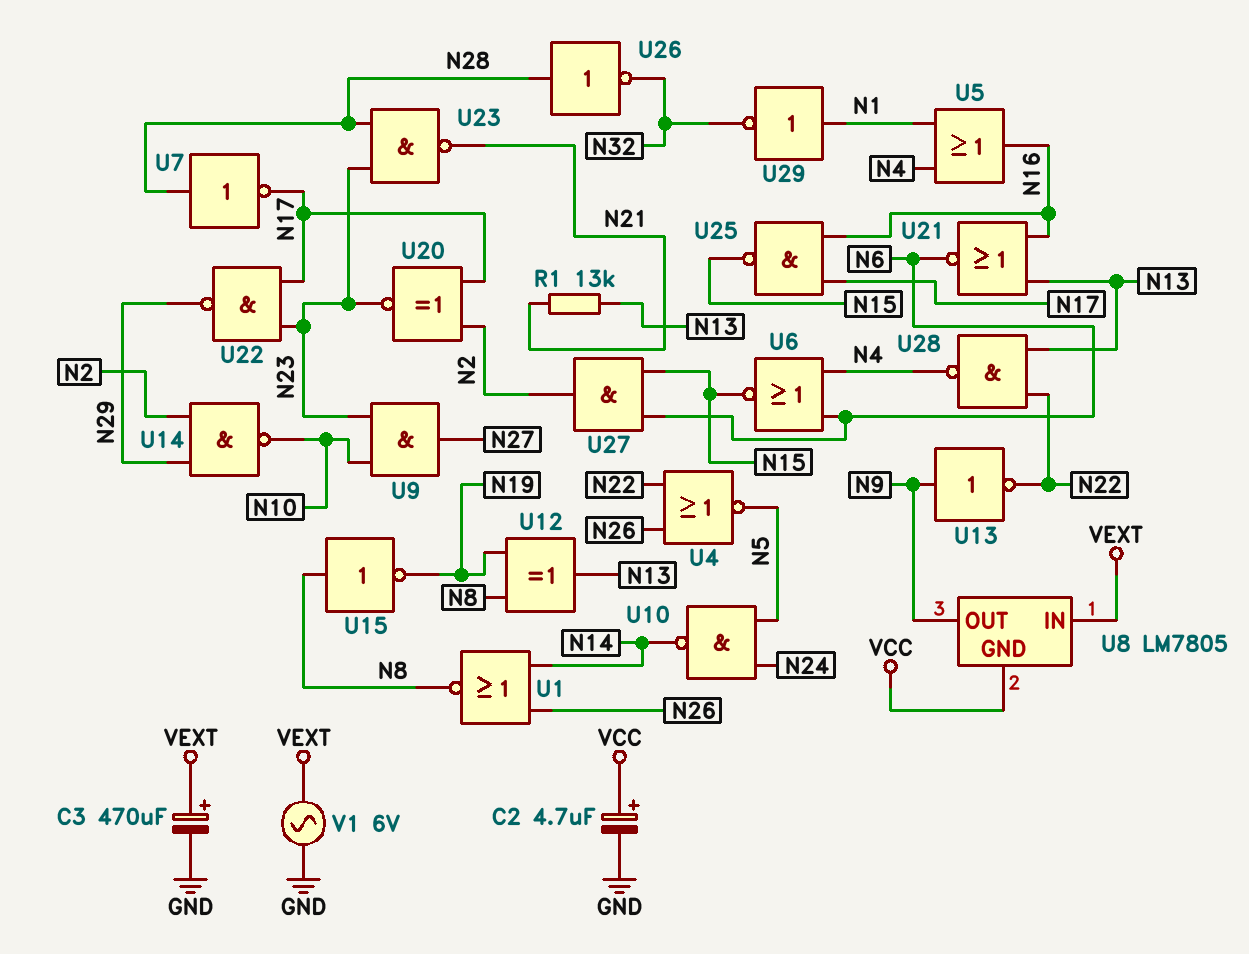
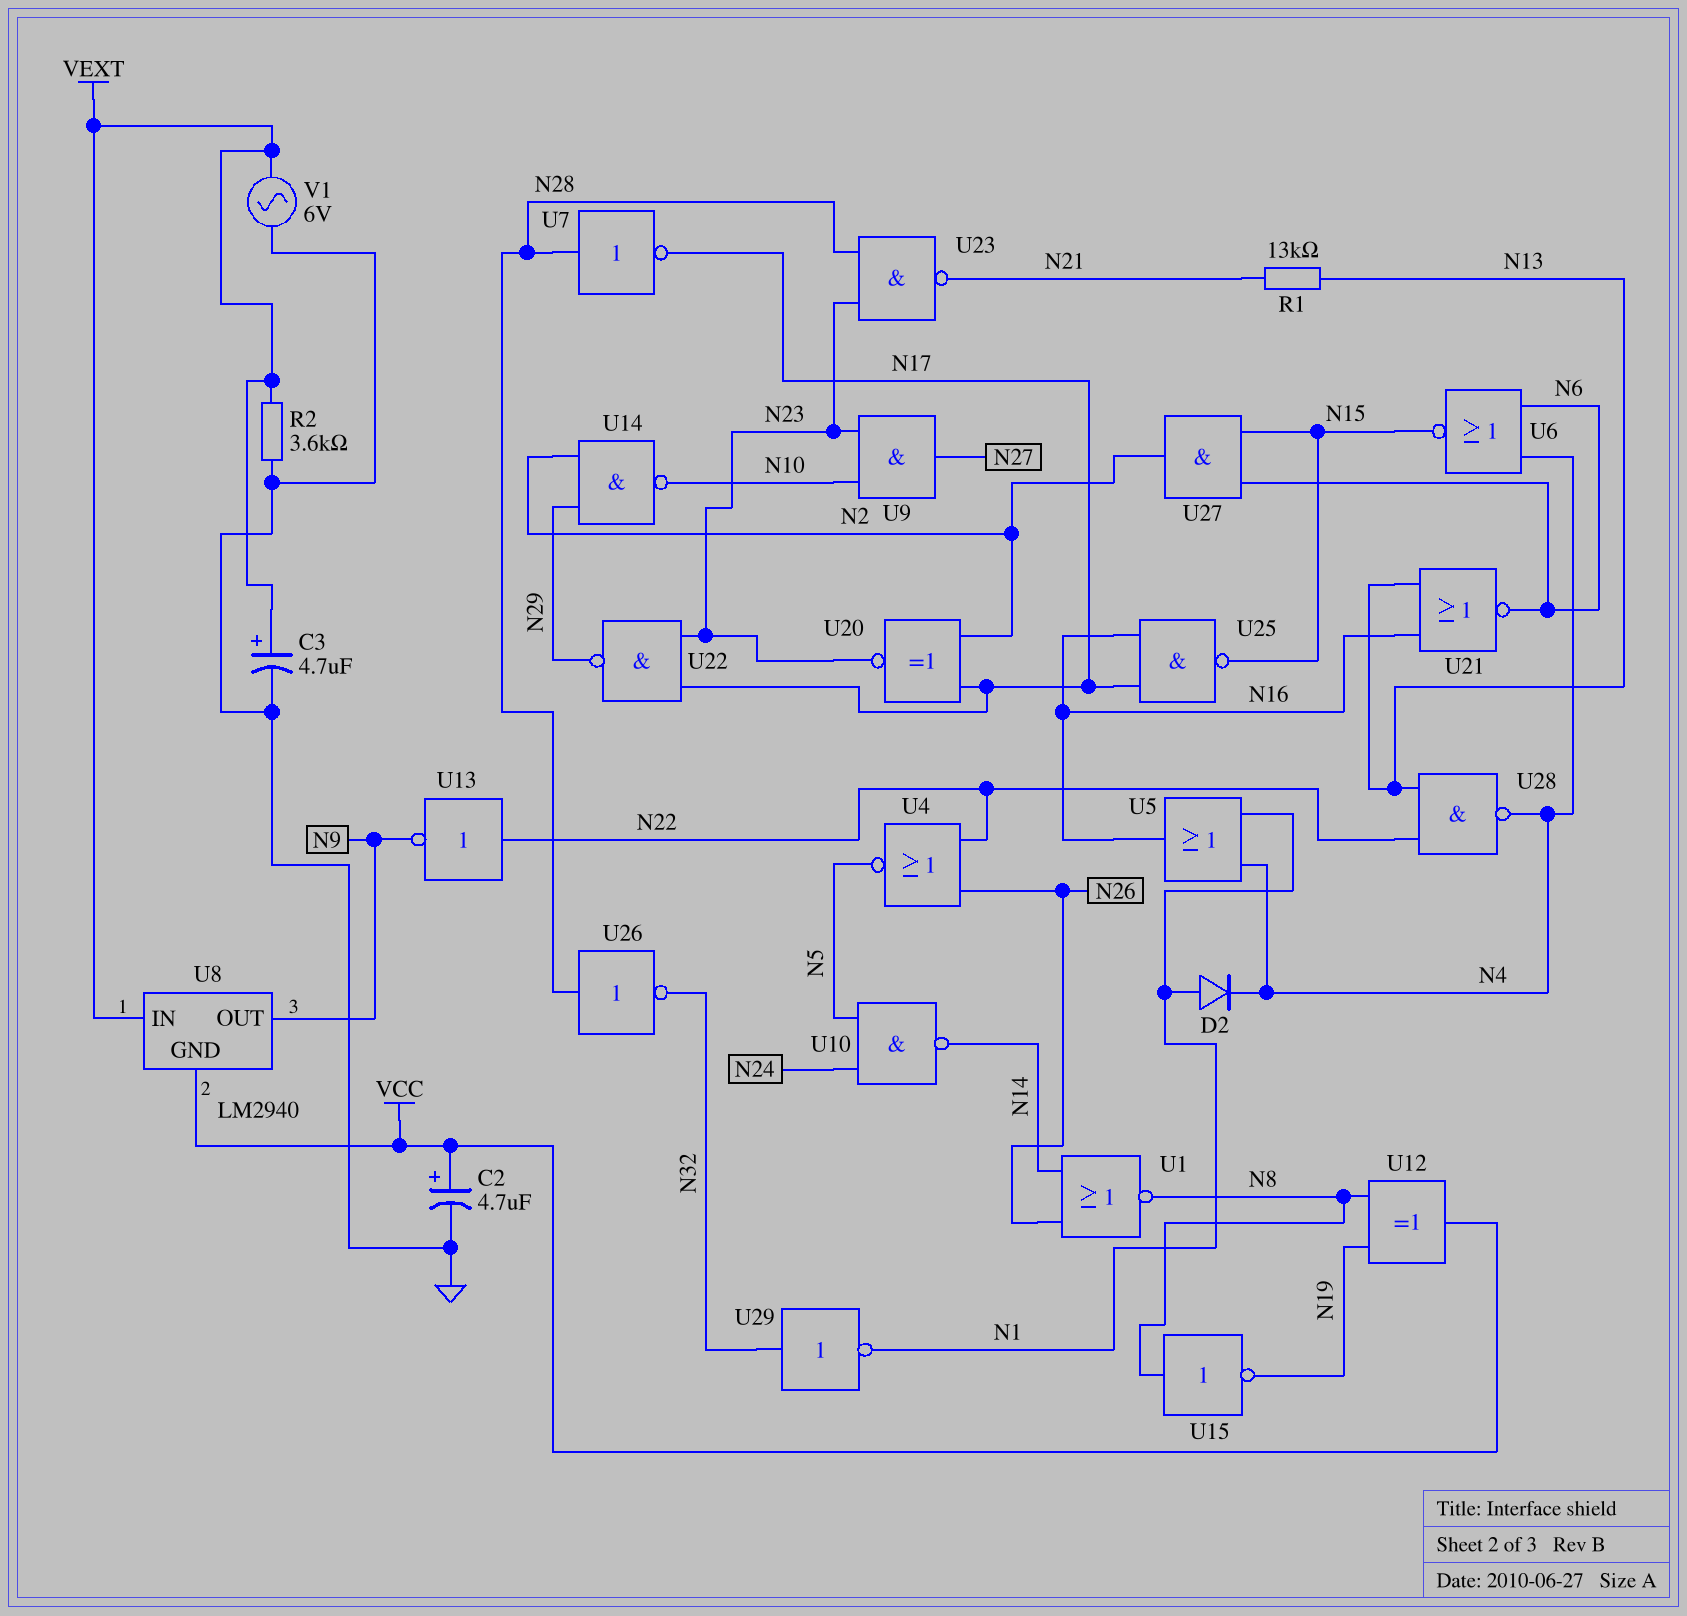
C3: 470uF (plus VEXT, minus GND) -> 4.7uF (plus VEXT, minus GND)
D2: none -> diode (A N1, K N4)
R2: none -> 3.6k (GND, VEXT)
U8: LM7805 -> LM2940
U12: XOR (in N8, in N19, out N13) -> XOR (in N8, in N19, out VCC)
U13: NOT (in N9, out N22) -> NOT (in N22, out N9)
U29: NOT (in N1, out N32) -> NOT (in N32, out N1)

